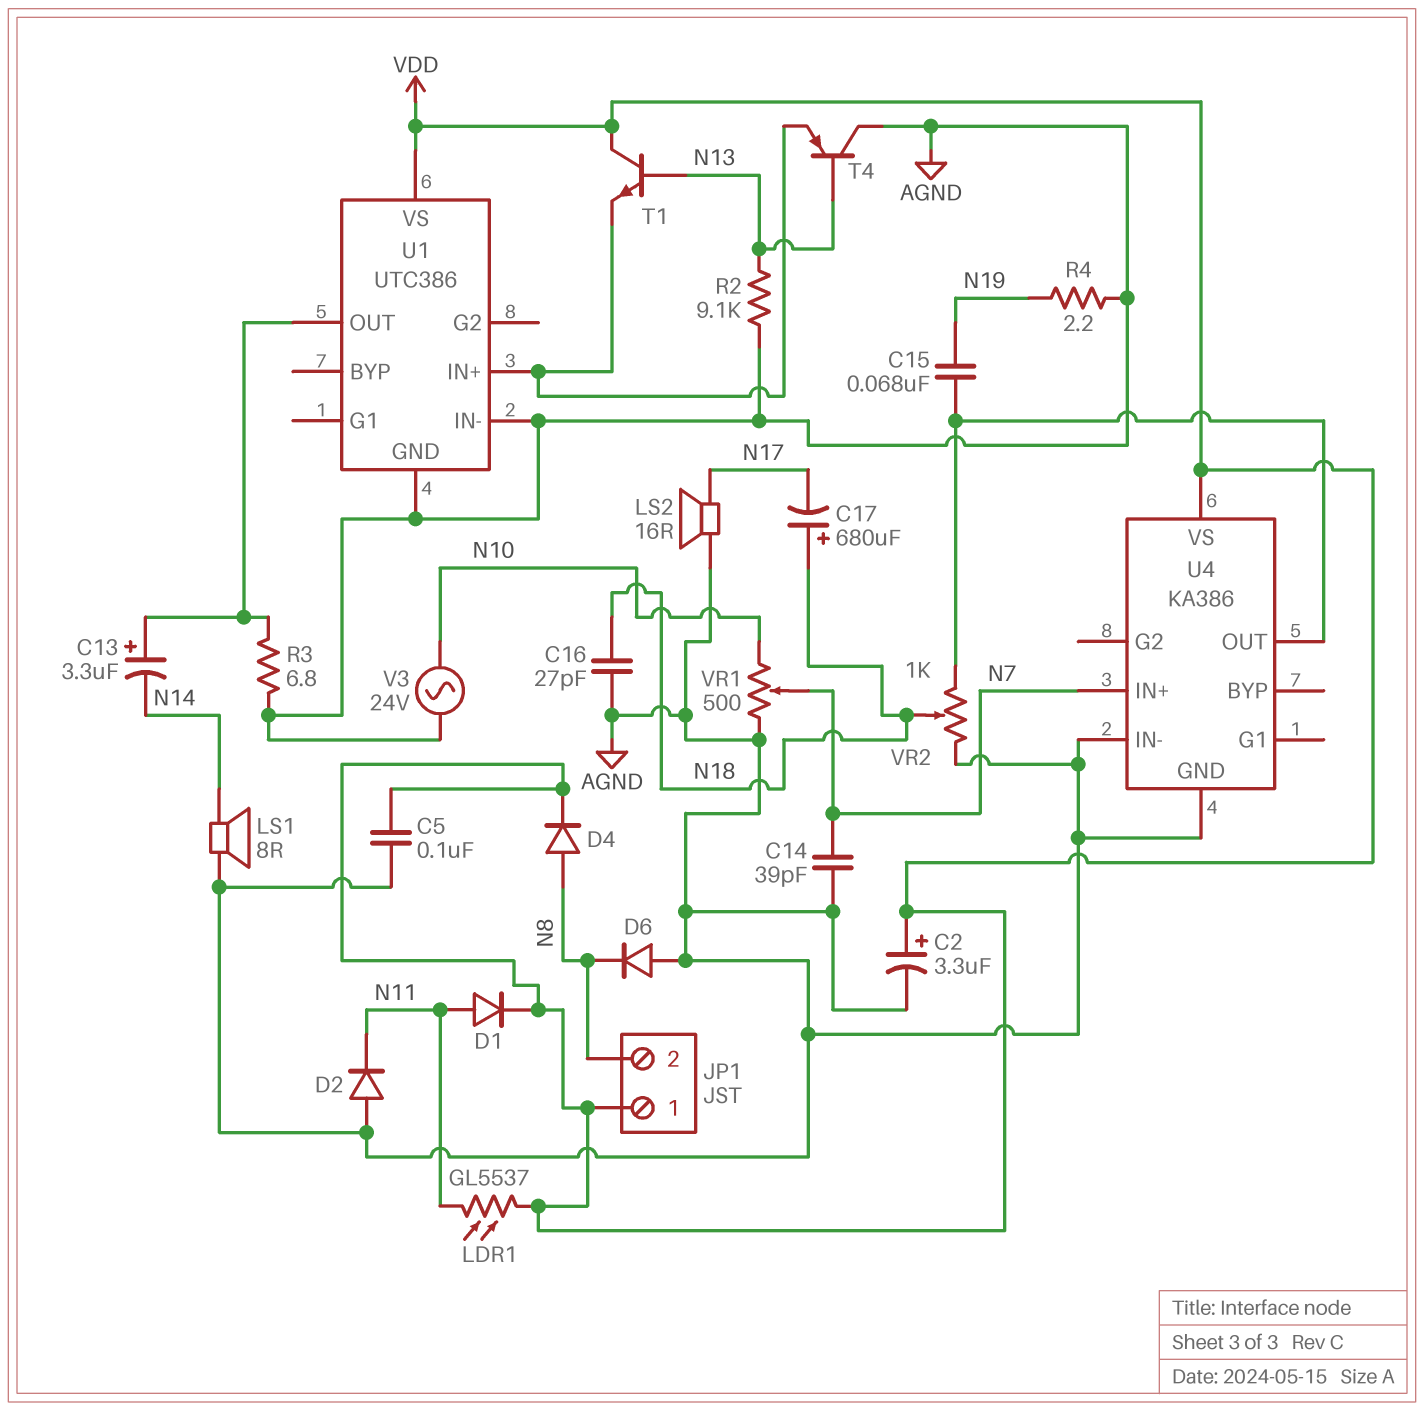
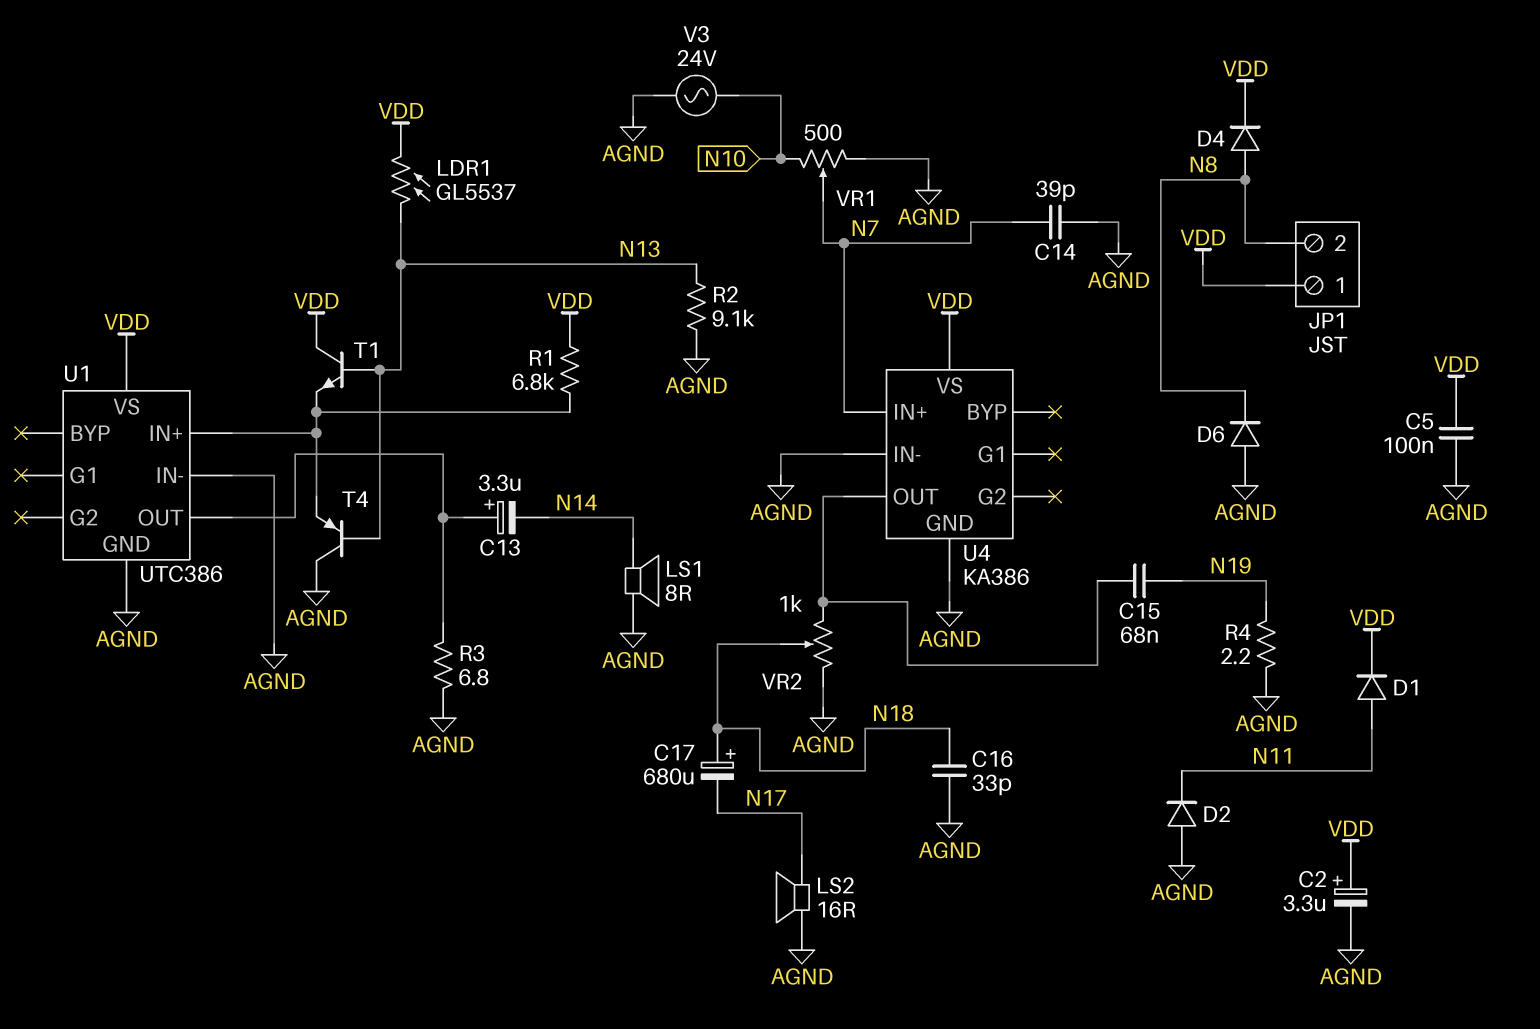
C16: 27pF (AGND, N18) -> 33pF (AGND, N18)
LDR1: GL5537 (N11, VDD) -> GL5537 (N13, VDD)
R1: none -> 6.8k (U1/IN+, VDD)

